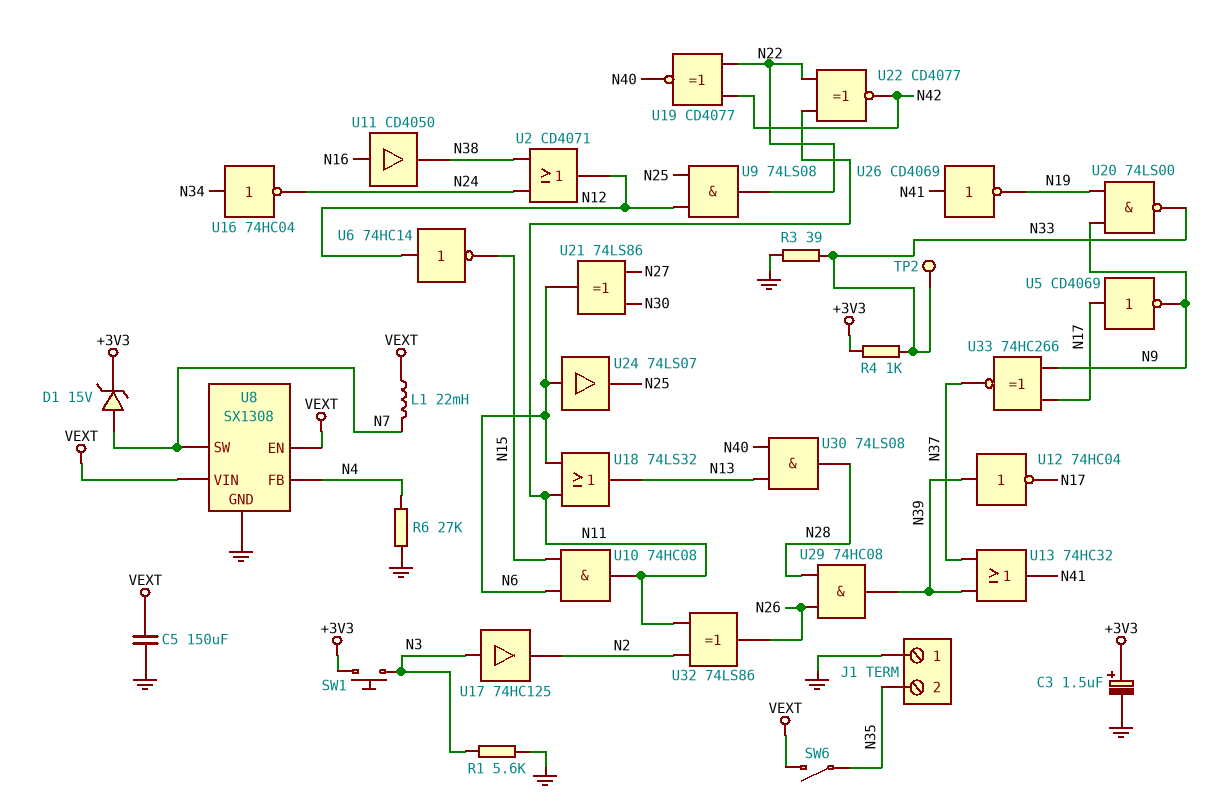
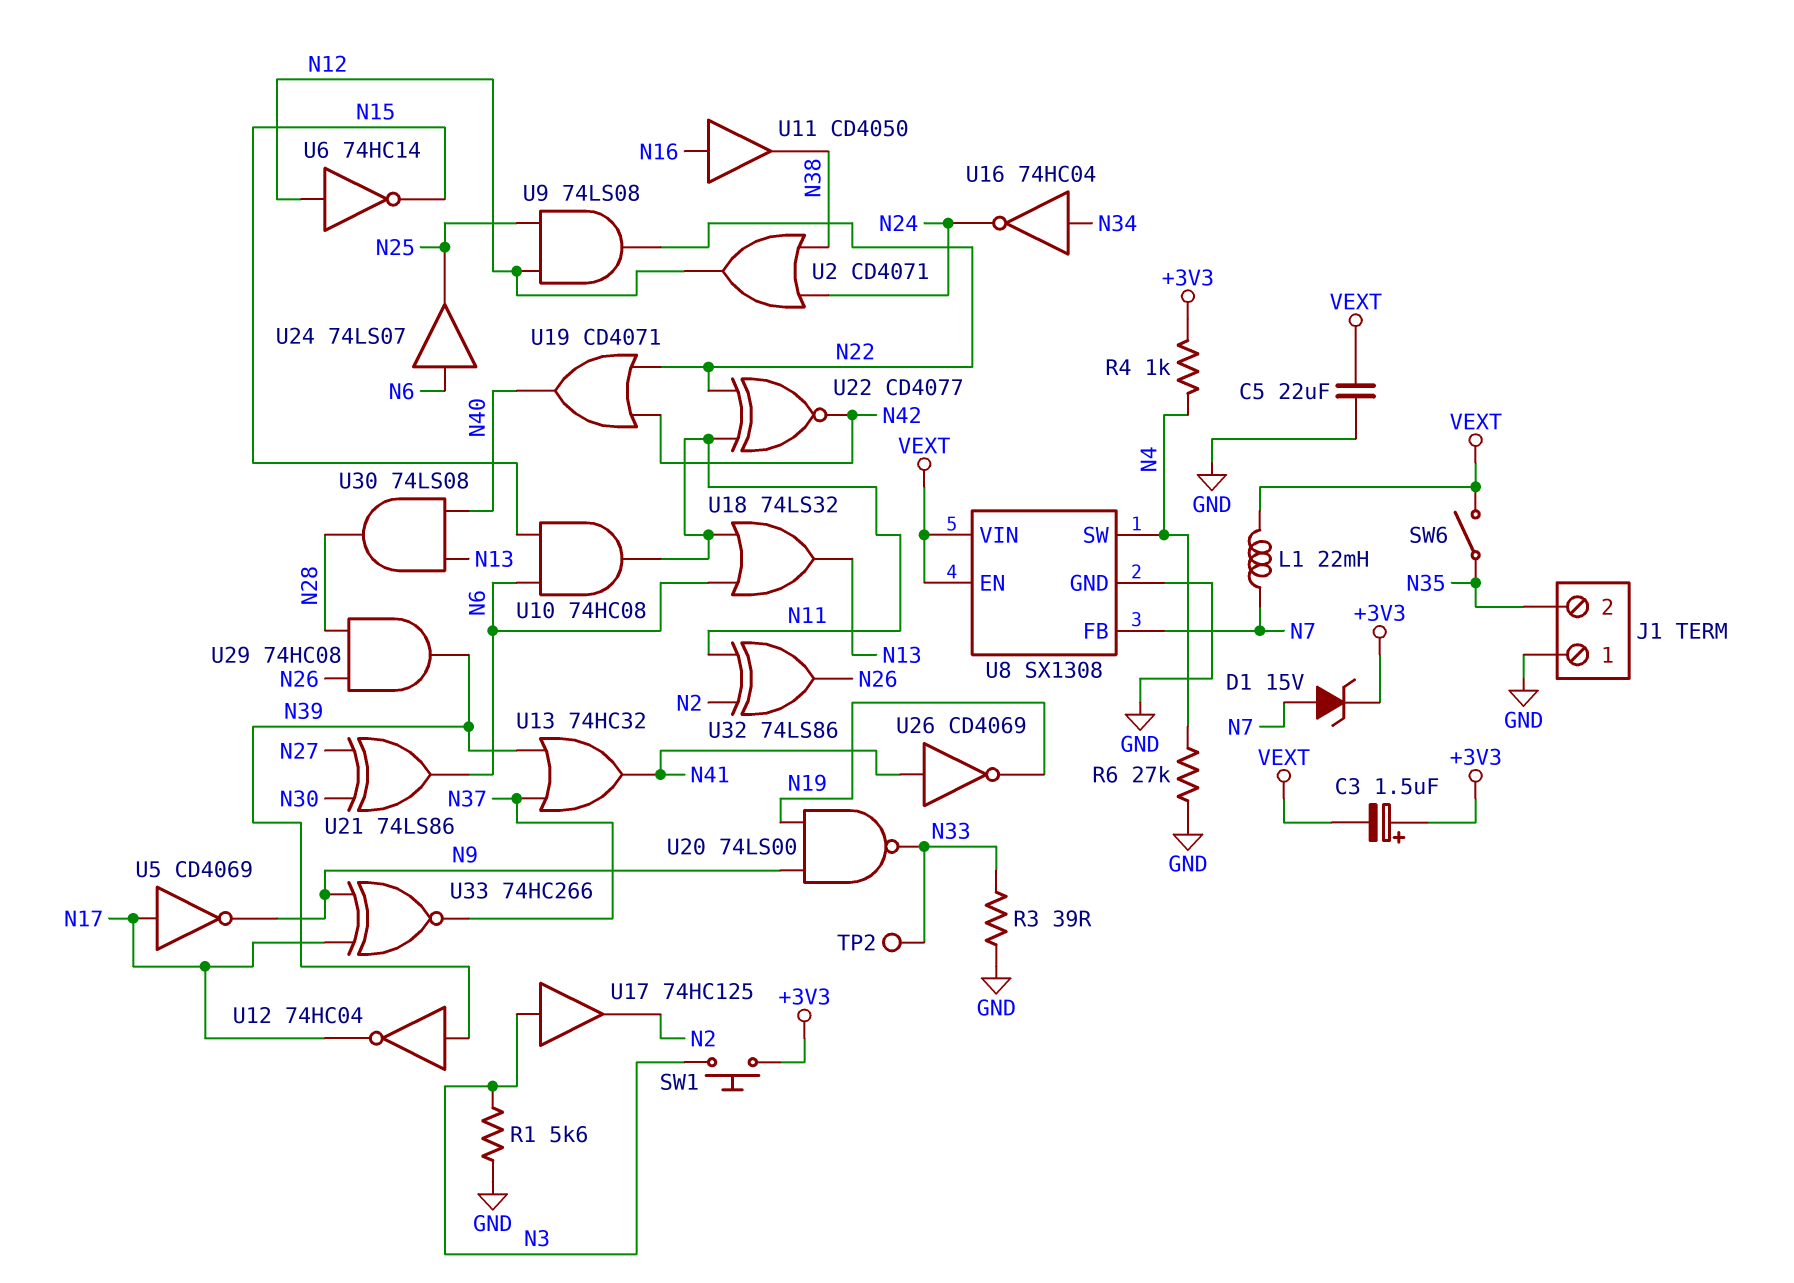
C3: 1.5uF (plus +3V3, minus GND) -> 1.5uF (plus +3V3, minus VEXT)
C5: 150uF (GND, VEXT) -> 22uF (GND, VEXT)
R4: 1k (+3V3, N33) -> 1k (+3V3, N4)
U8 pin FB: N4 -> N7
U8 pin SW: N7 -> N4
U19: XNOR CD4077 (in N22, in N42, out N40) -> OR CD4071 (in N22, in N42, out N40)

